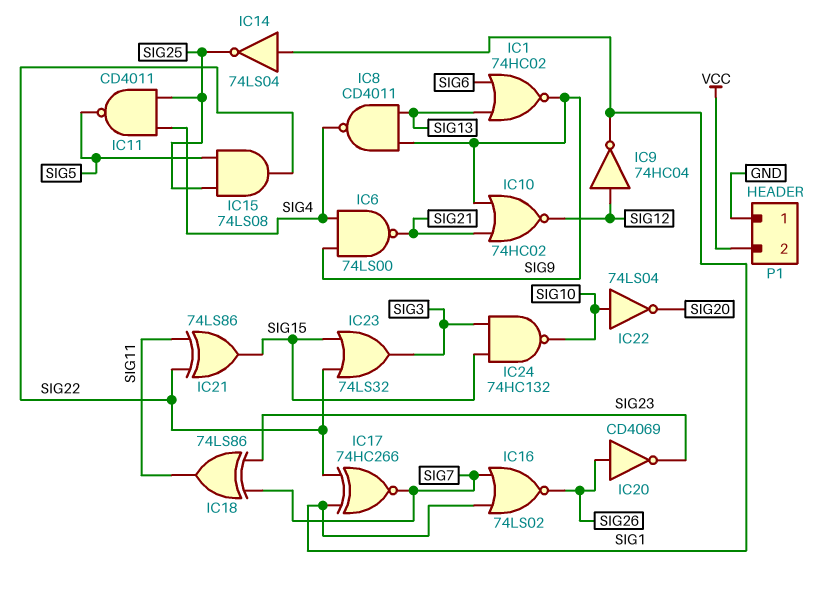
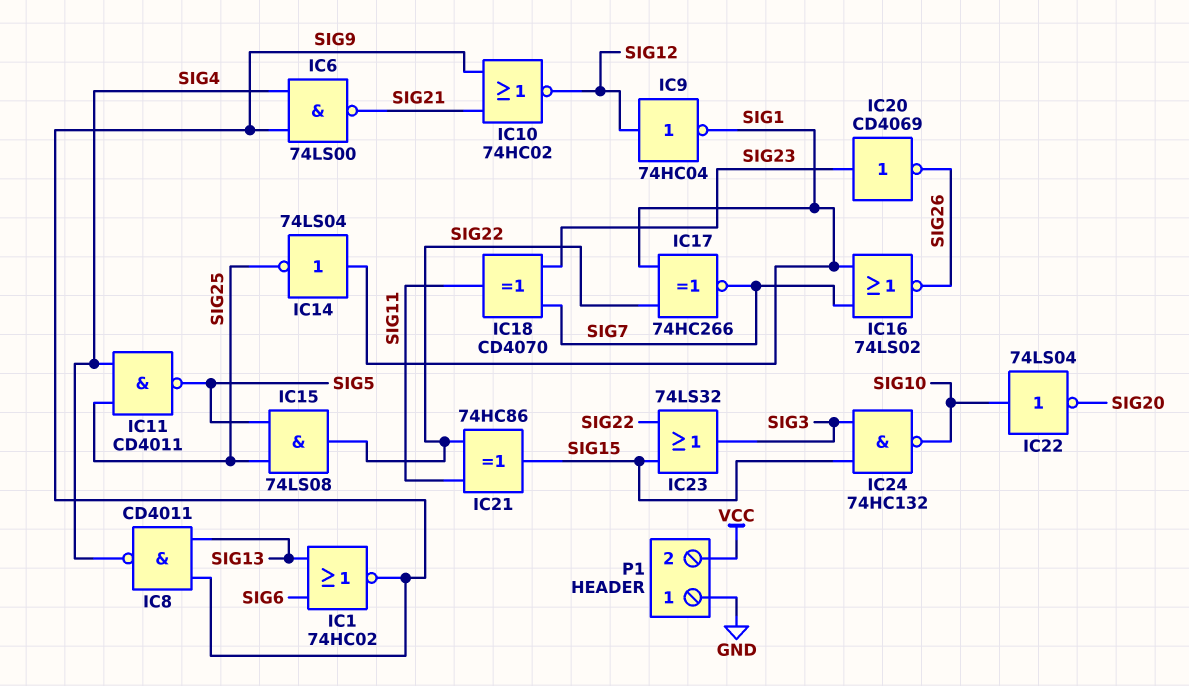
IC18: XOR 74LS86 (in SIG7, in SIG23, out SIG11) -> XOR CD4070 (in SIG7, in SIG23, out SIG11)
IC20: NOT CD4069 (in SIG26, out SIG23) -> NOT CD4069 (in SIG23, out SIG26)
IC21: XOR 74LS86 (in SIG11, in SIG22, out SIG15) -> XOR 74HC86 (in SIG11, in SIG22, out SIG15)

